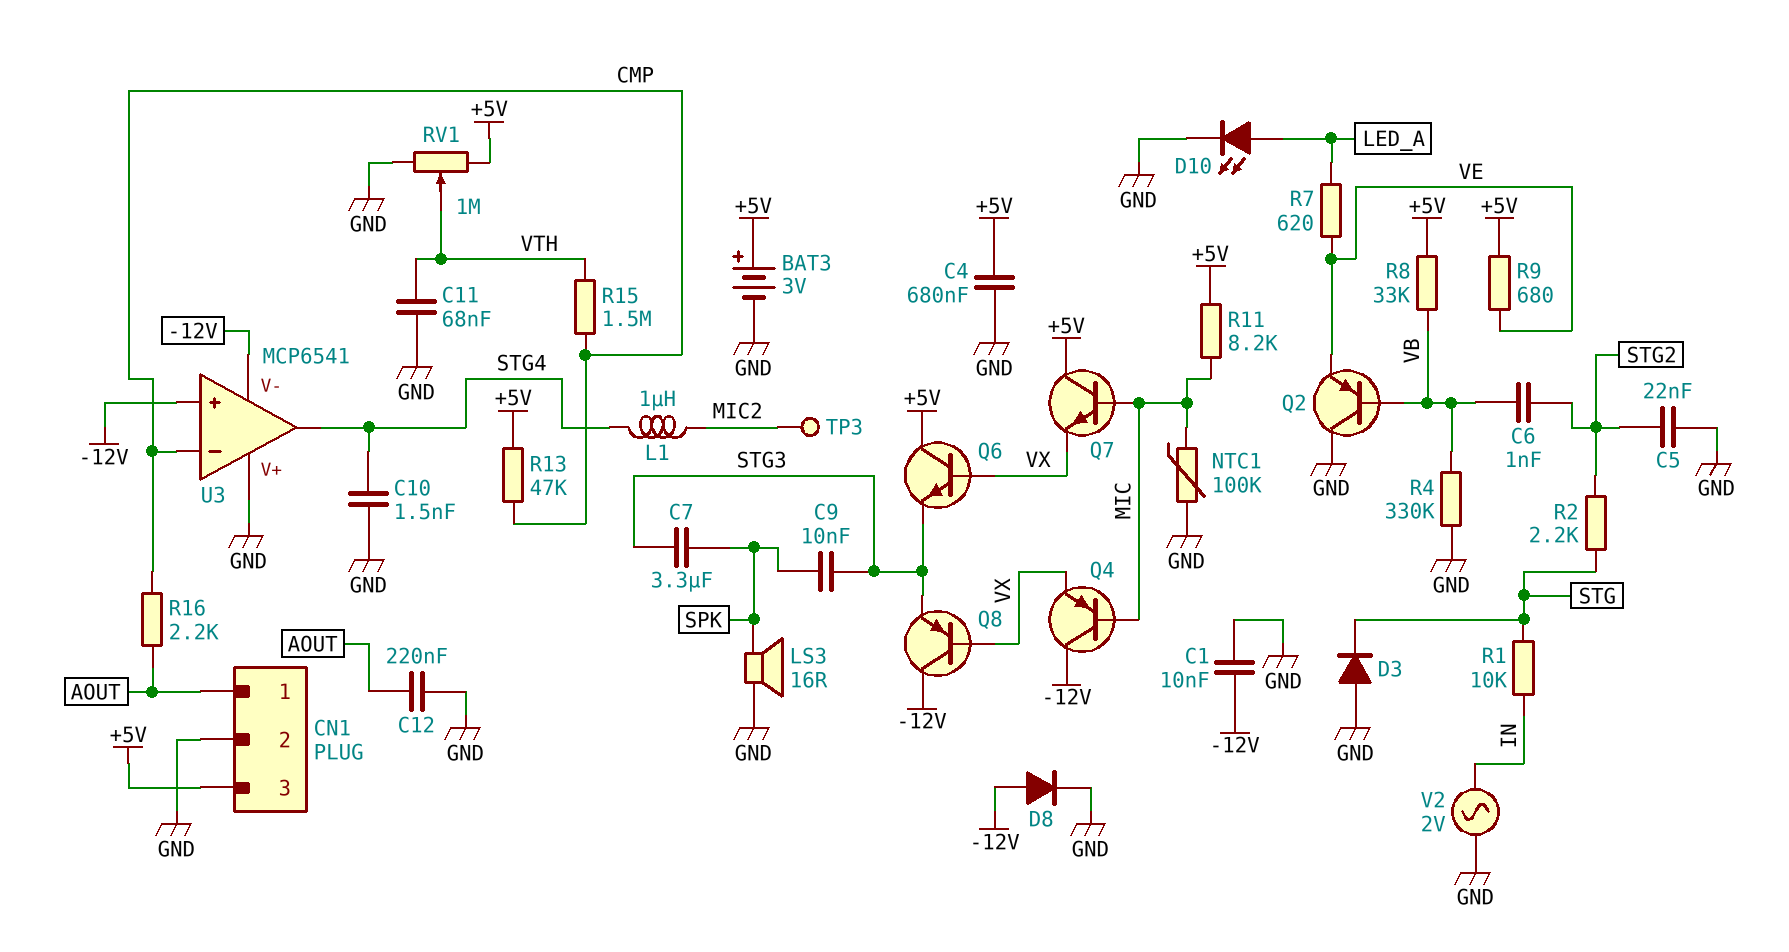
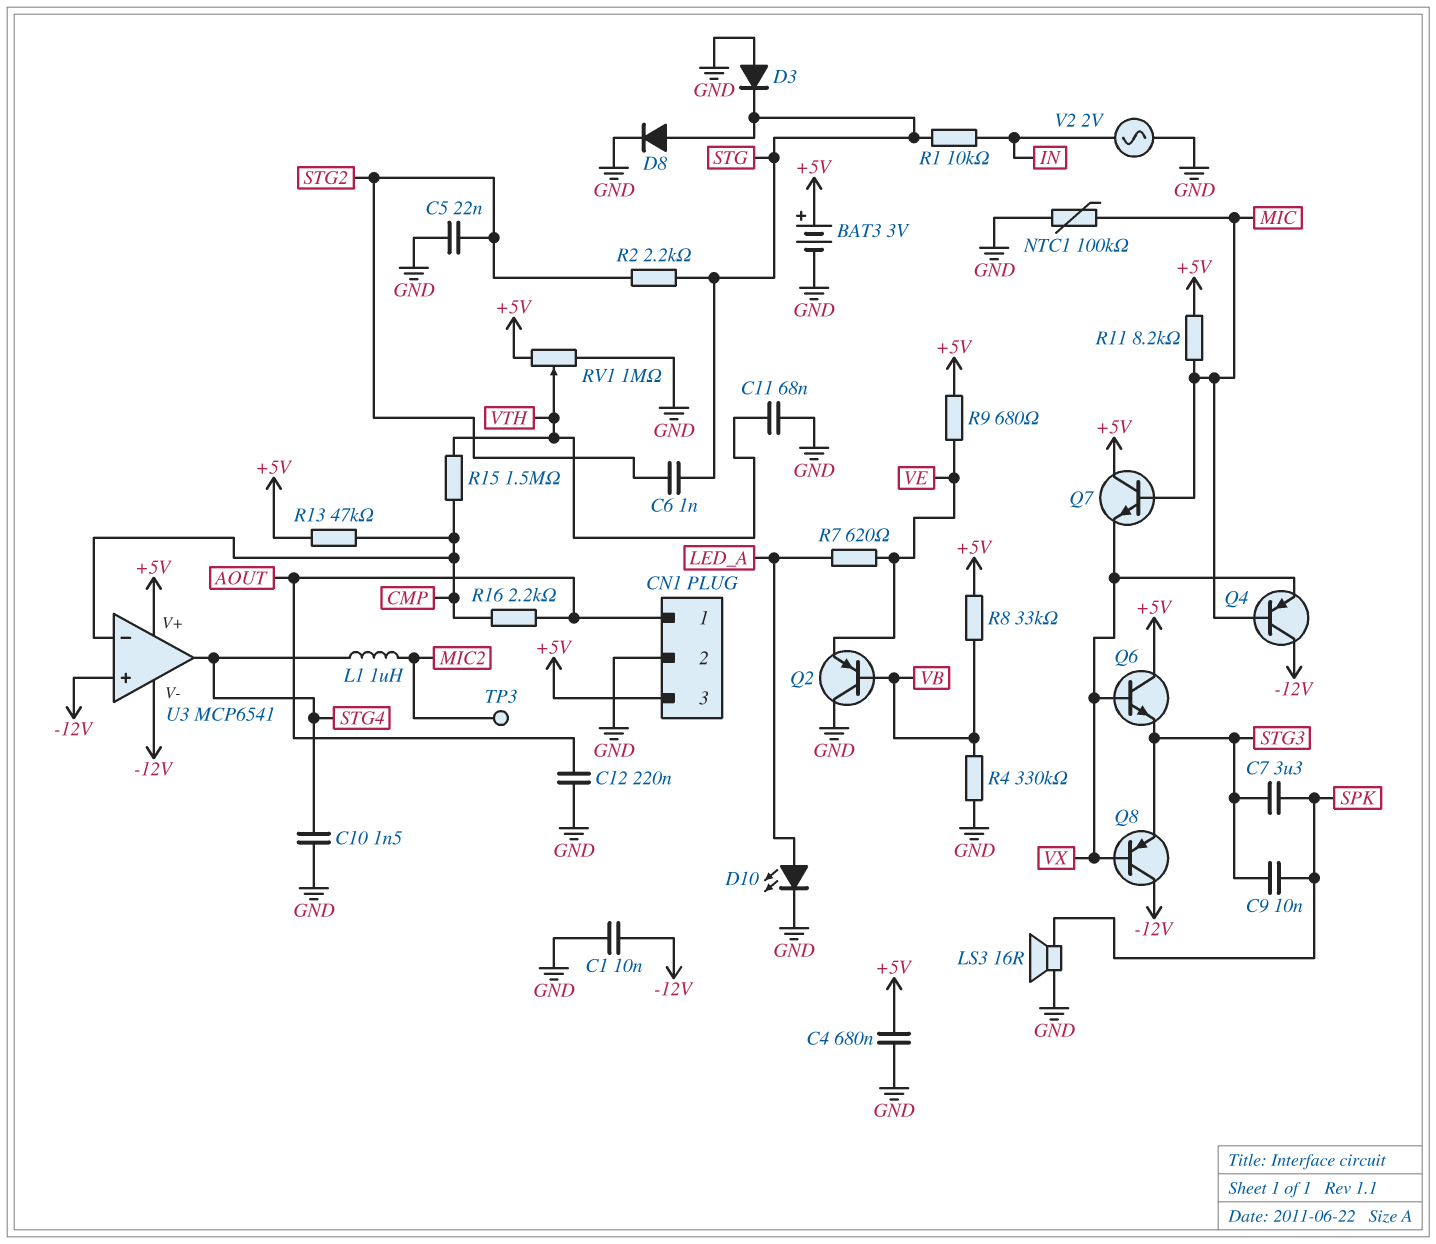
C6: 1nF (STG2, VB) -> 1nF (STG, STG2)
D8: diode (A -12V, K GND) -> diode (A STG, K GND)
U3 pin V+: GND -> +5V

